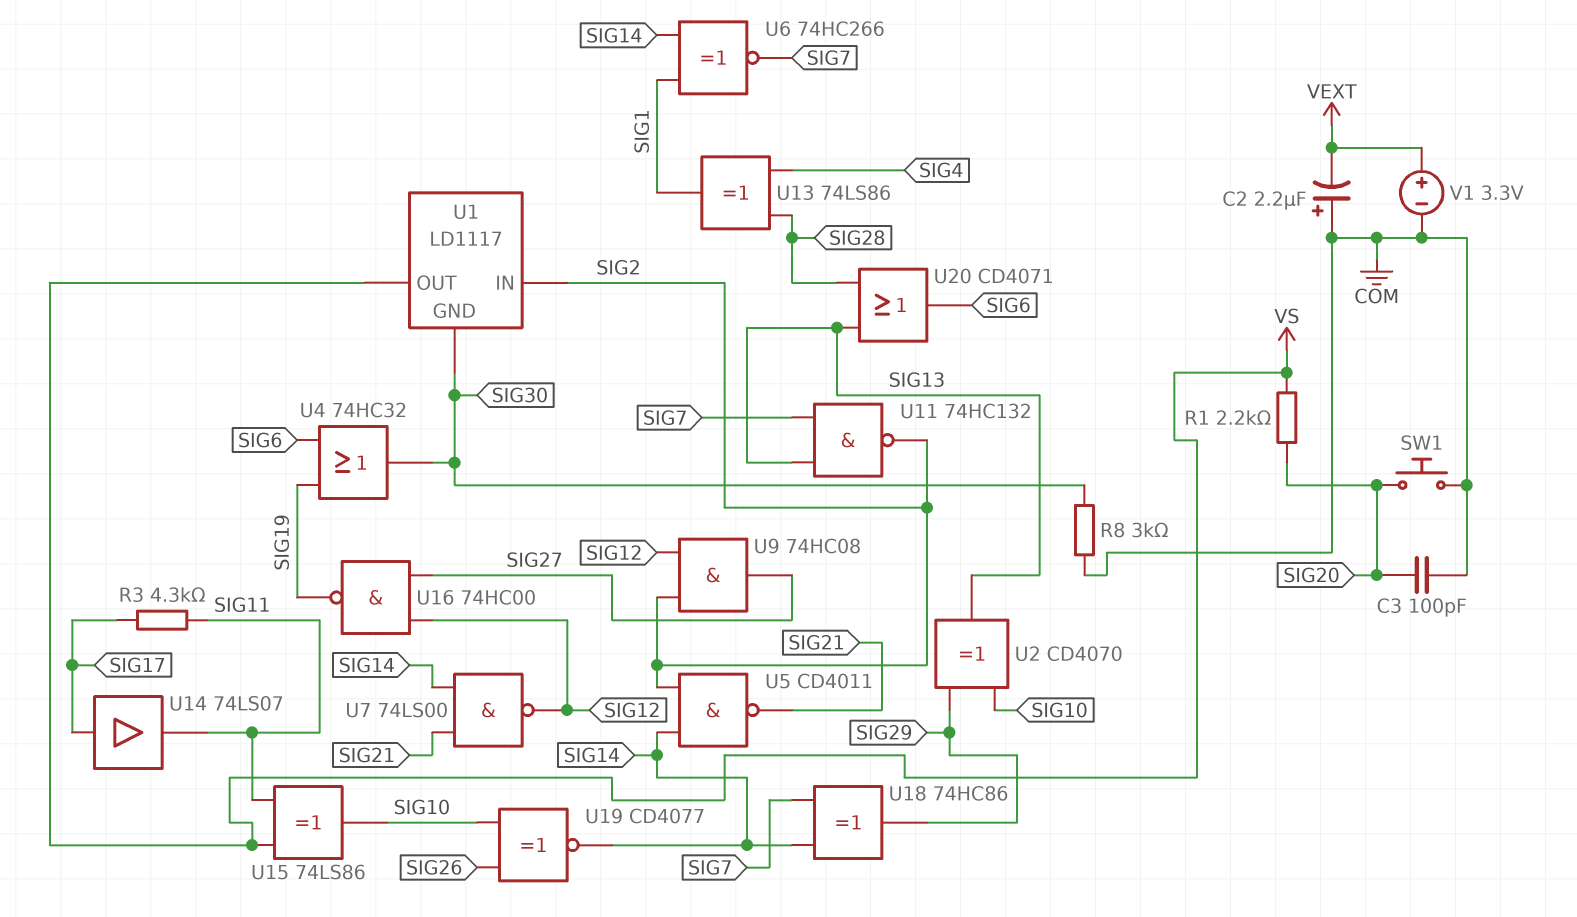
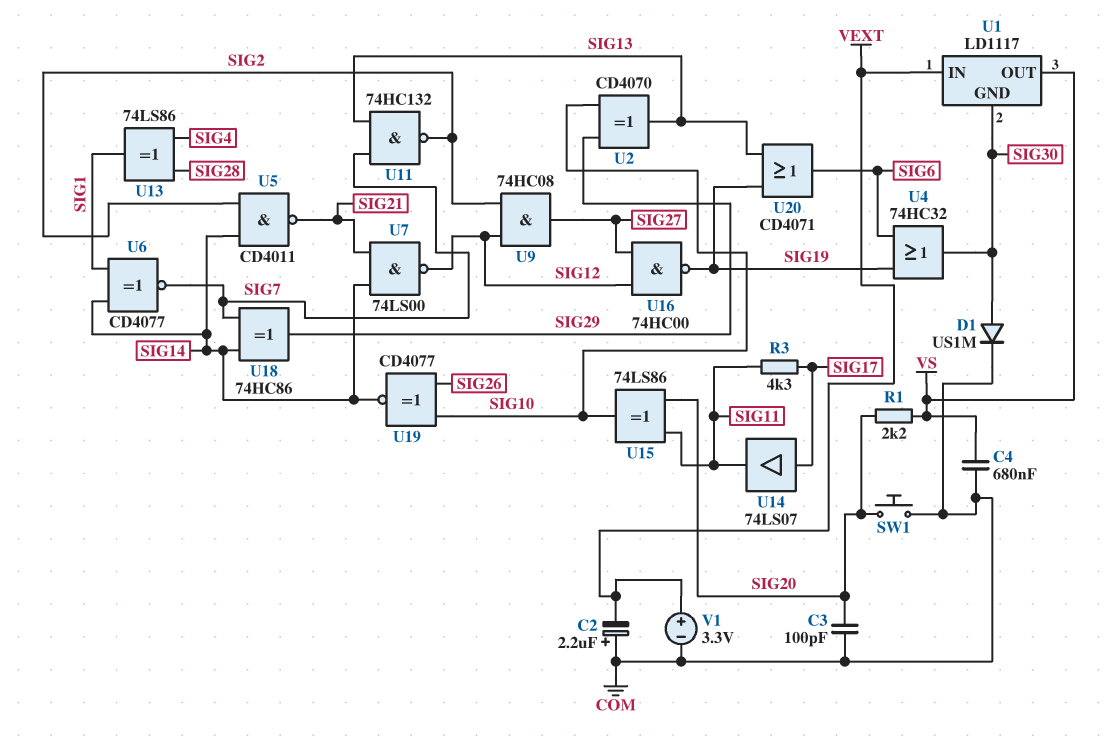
C4: none -> 680nF (COM, VS)
D1: none -> diode US1M (A SIG30, K COM)
R8: 3k (COM, SIG30) -> none
U1 pin IN: SIG2 -> VEXT
U6: XNOR 74HC266 (in SIG1, in SIG14, out SIG7) -> XNOR CD4077 (in SIG1, in SIG14, out SIG7)
U15: XOR 74LS86 (in SIG11, in VS, out SIG10) -> XOR 74LS86 (in SIG11, in SIG20, out SIG10)
U20: OR CD4071 (in SIG13, in SIG28, out SIG6) -> OR CD4071 (in SIG13, in SIG19, out SIG6)

